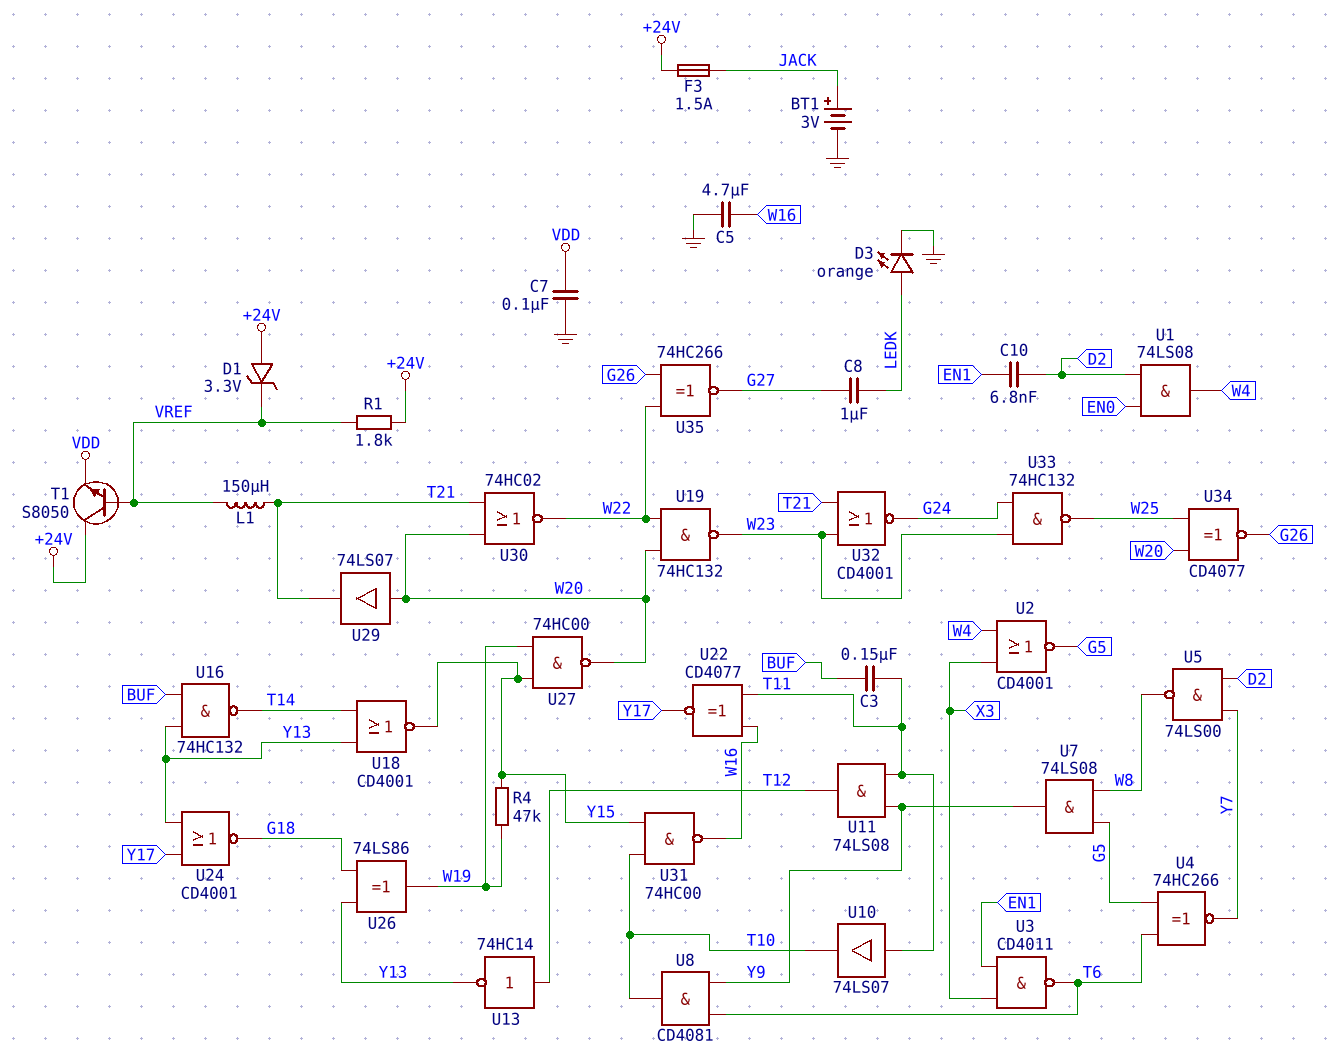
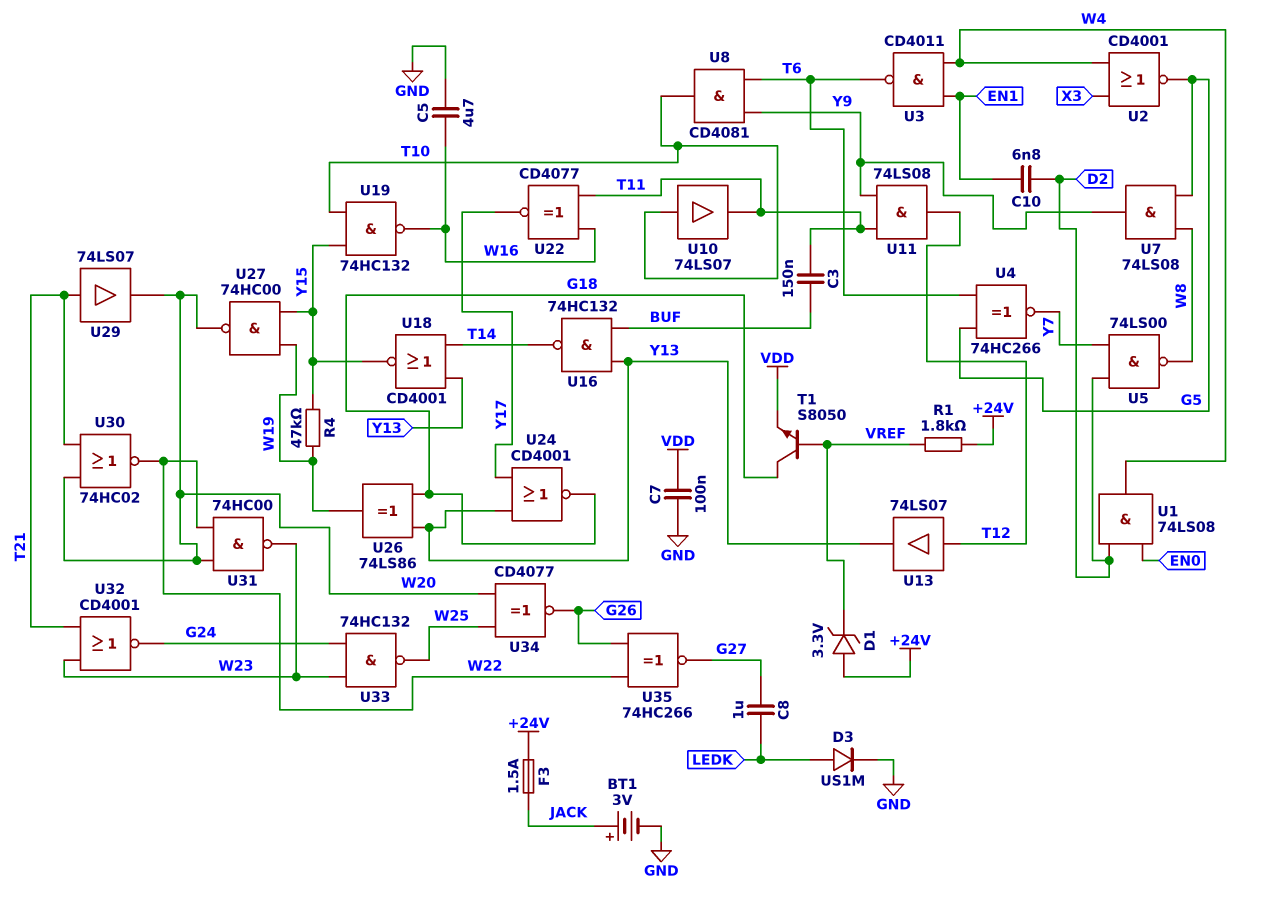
D3: LED orange (A LEDK, K GND) -> diode US1M (A LEDK, K GND)
L1: 150uH (T21, VREF) -> none
T1: NPN S8050 (B VREF, C +24V, E VDD) -> NPN S8050 (B VREF, C G18, E VDD)
U3: NAND CD4011 (in EN1, in X3, out T6) -> NAND CD4011 (in EN1, in W4, out T6)
U10: buffer 74LS07 (in T11, out T10) -> buffer 74LS07 (in T10, out T11)
U13: NOT 74HC14 (in T12, out Y13) -> buffer 74LS07 (in T12, out Y13)
U19: NAND 74HC132 (in W20, in W22, out W23) -> NAND 74HC132 (in T10, in Y15, out W16)
U29: buffer 74LS07 (in W20, out T21) -> buffer 74LS07 (in T21, out W20)
U31: NAND 74HC00 (in T10, in Y15, out W16) -> NAND 74HC00 (in W20, in W22, out W23)

